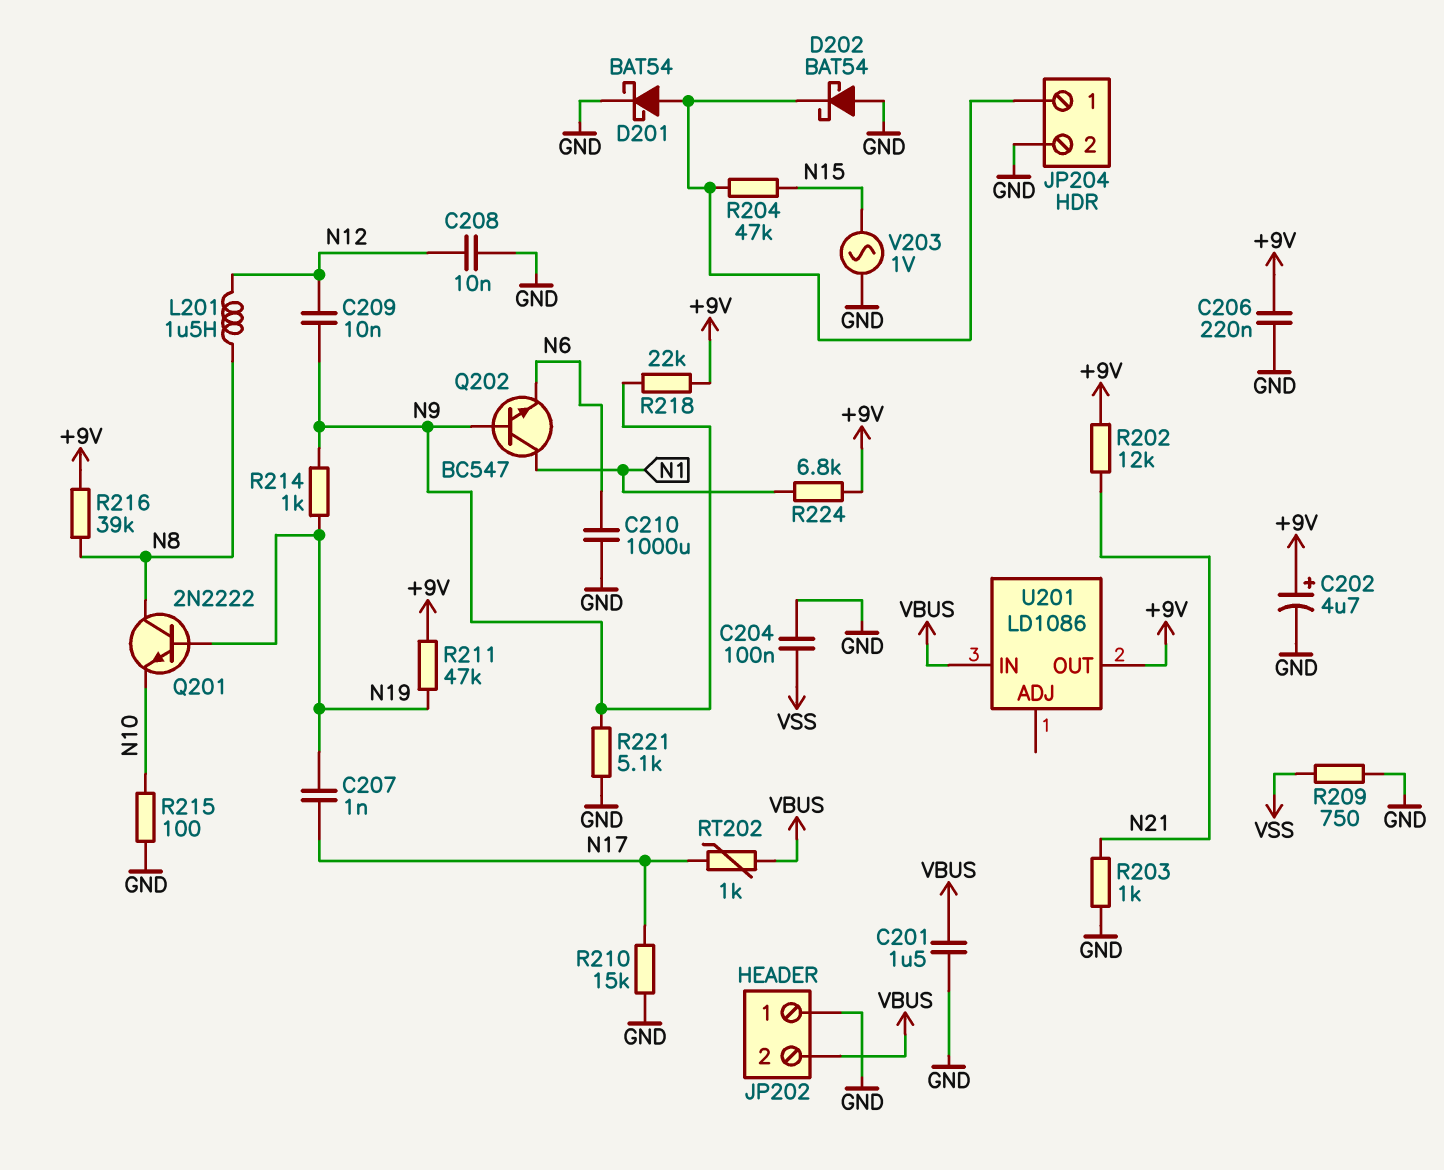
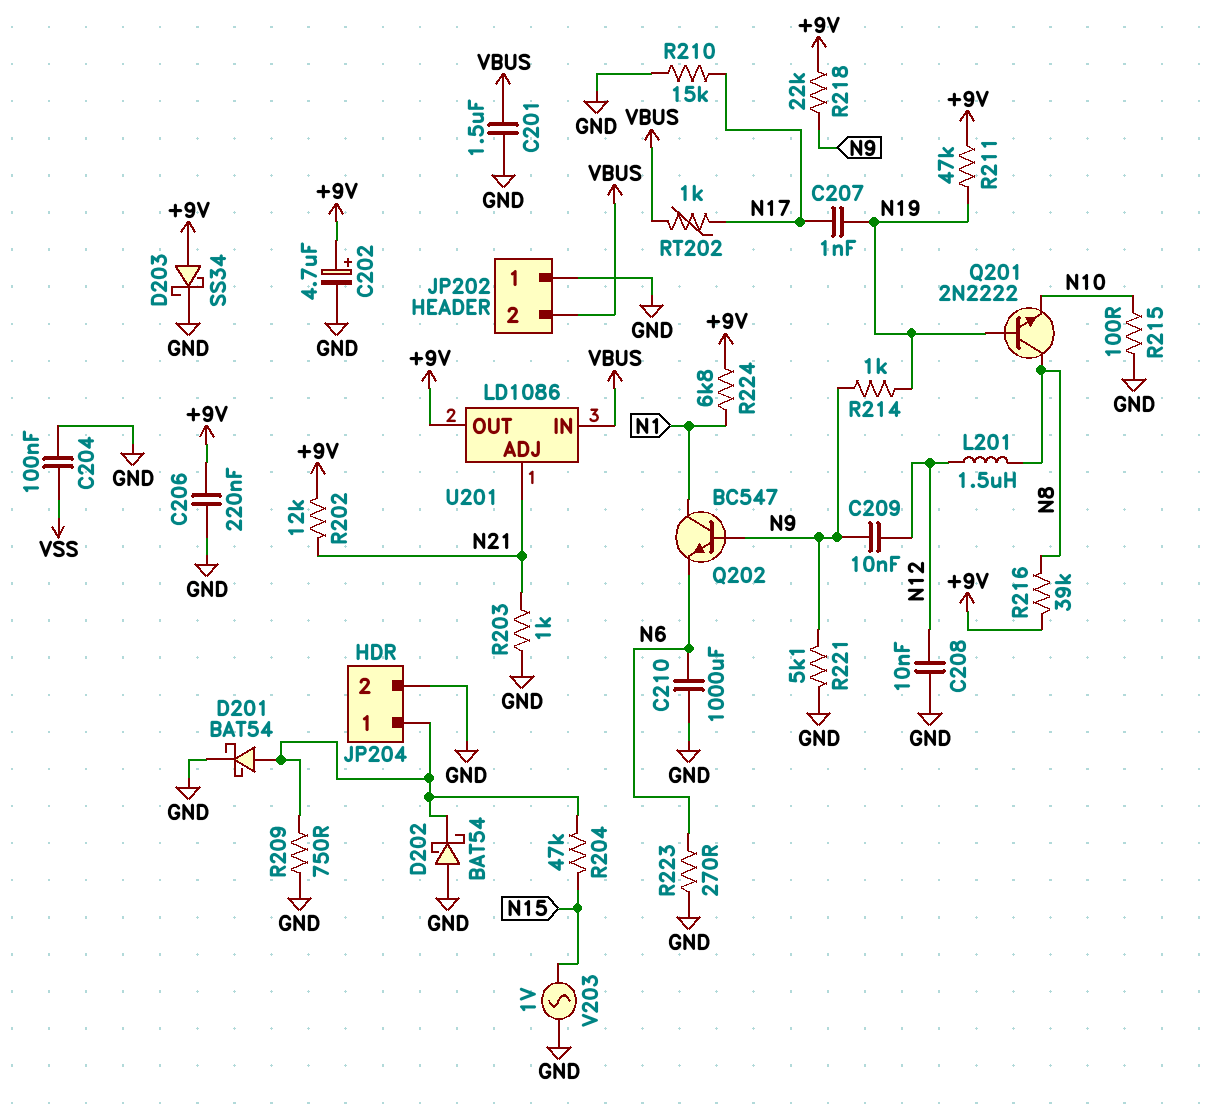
D203: none -> schottky SS34 (A +9V, K GND)
R209: 750 (GND, VSS) -> 750 (GND, JP204/1)
R223: none -> 270 (GND, N6)
U201 pin ADJ: none -> N21

